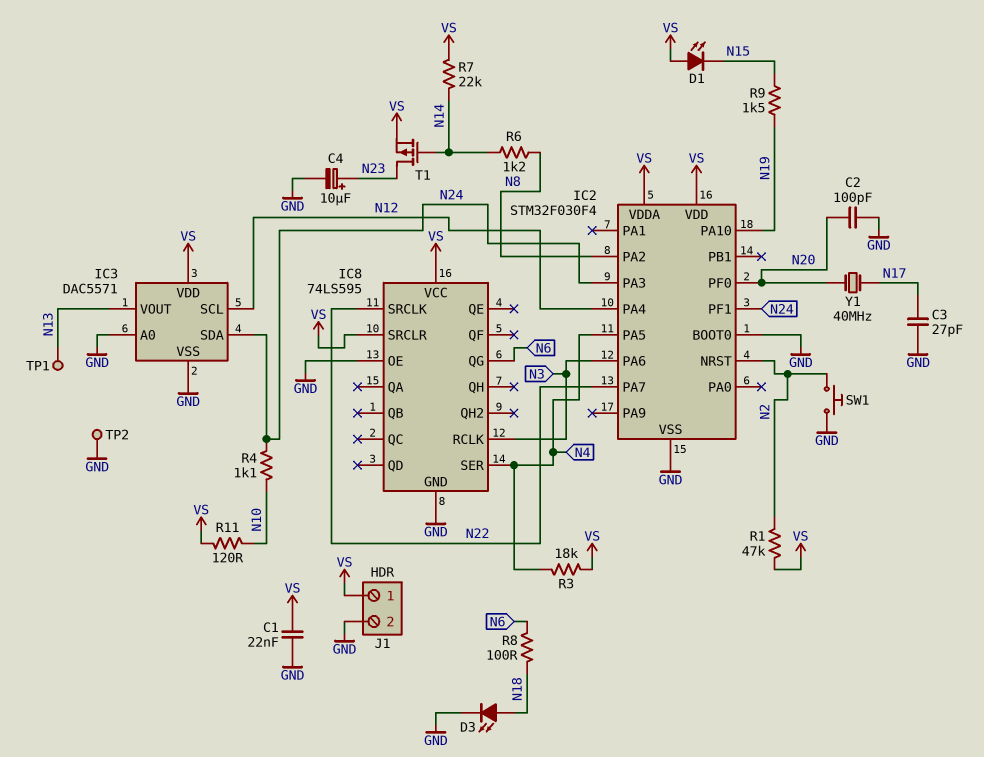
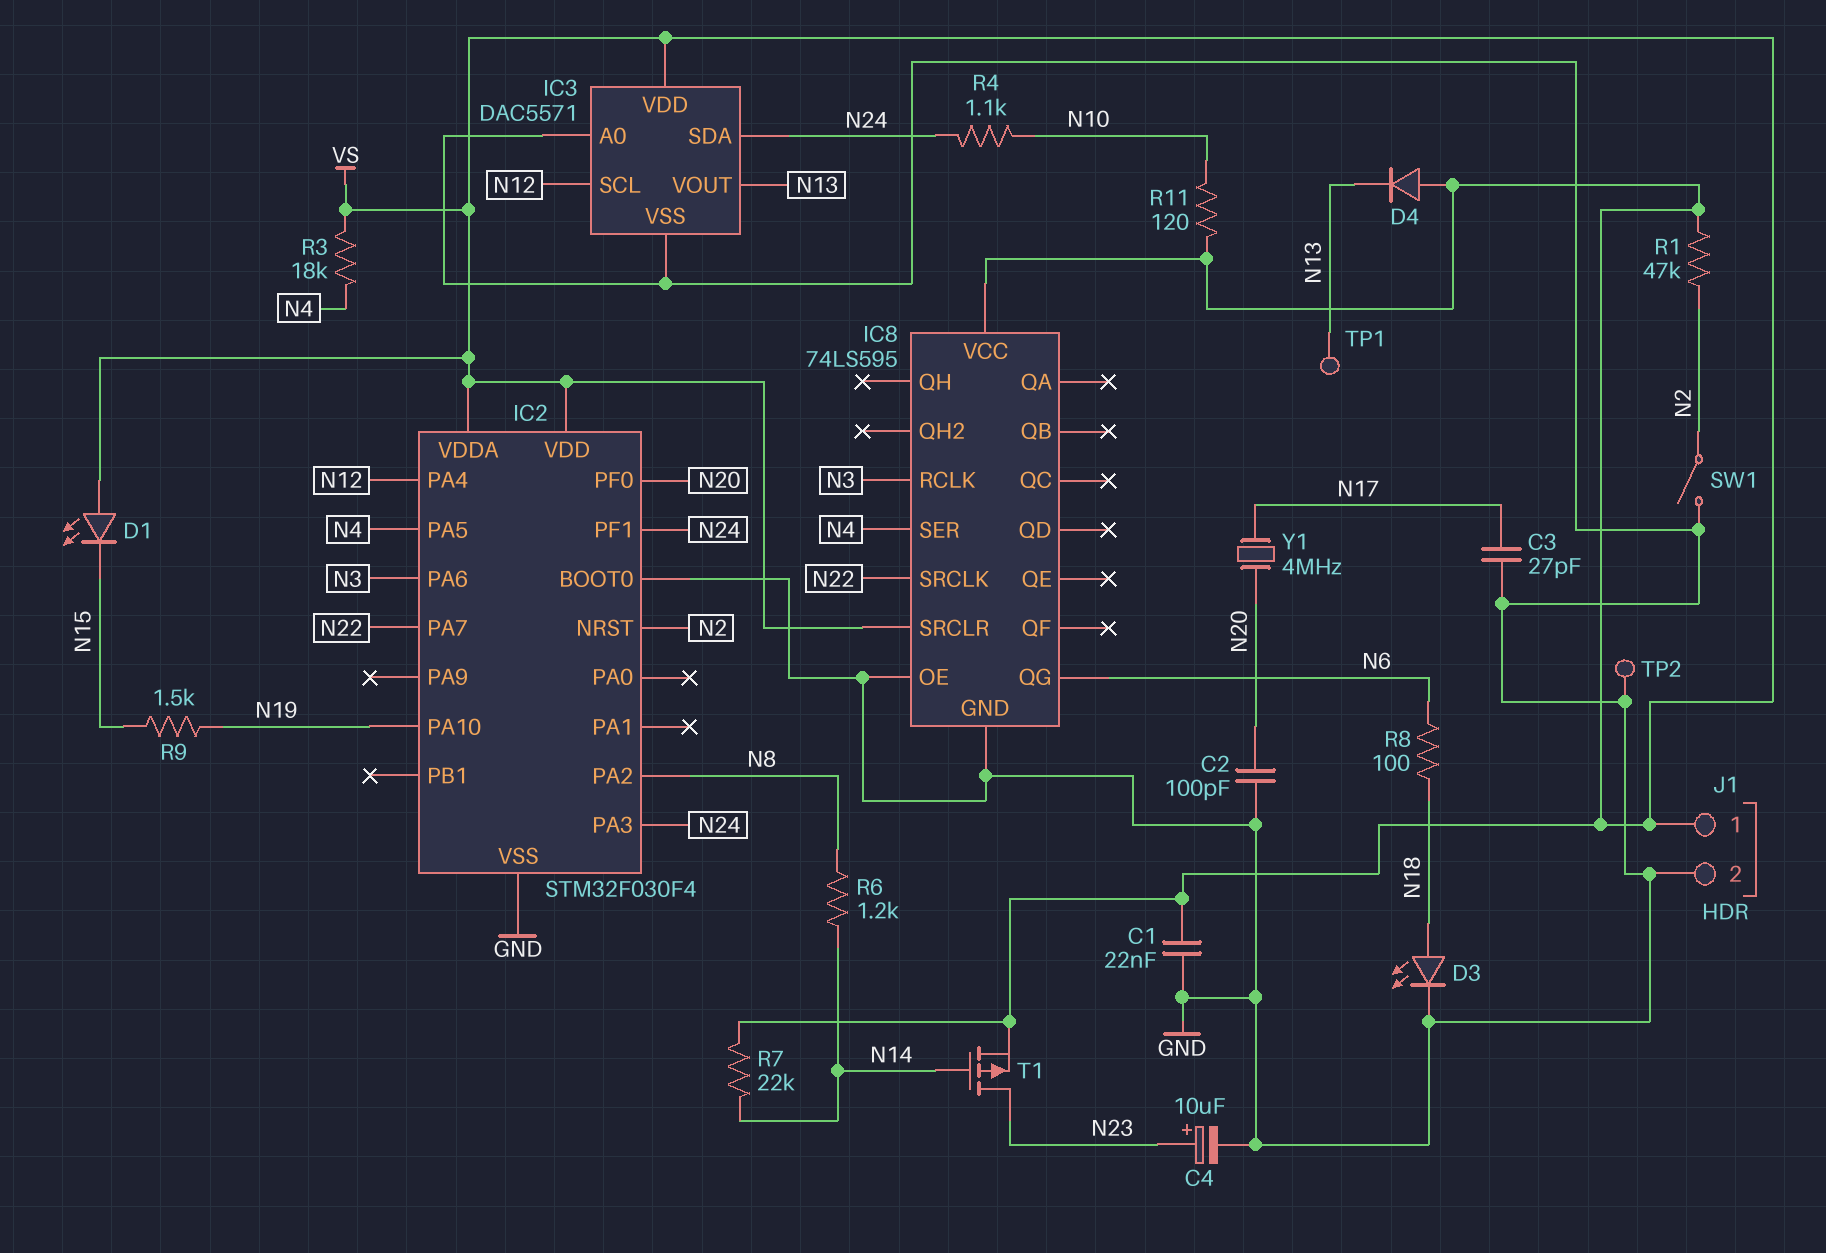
D4: none -> diode (A VS, K N13)
SW1: button (GND, N2) -> switch (GND, N2)
Y1: 40MHz (N17, N20) -> 4MHz (N17, N20)

